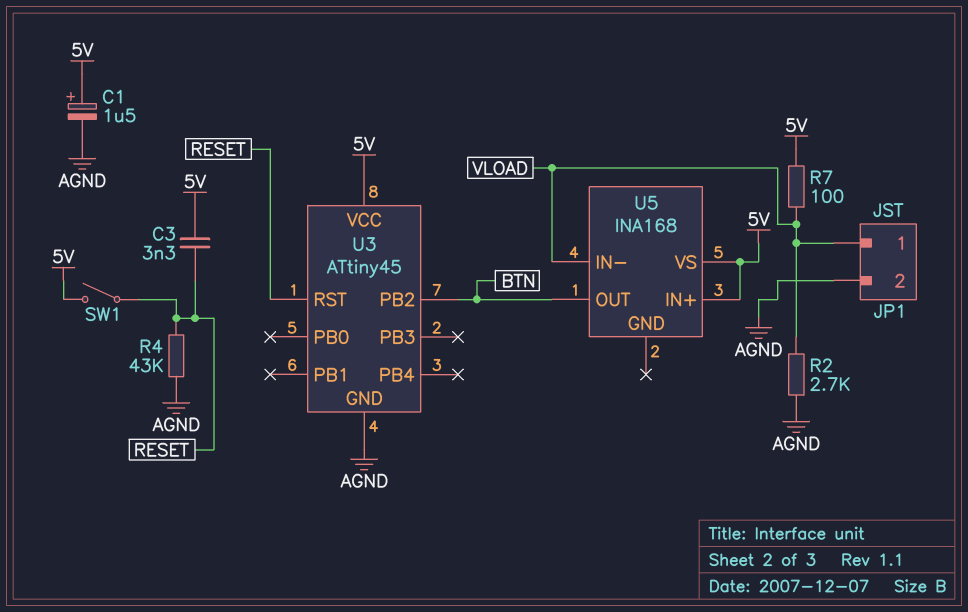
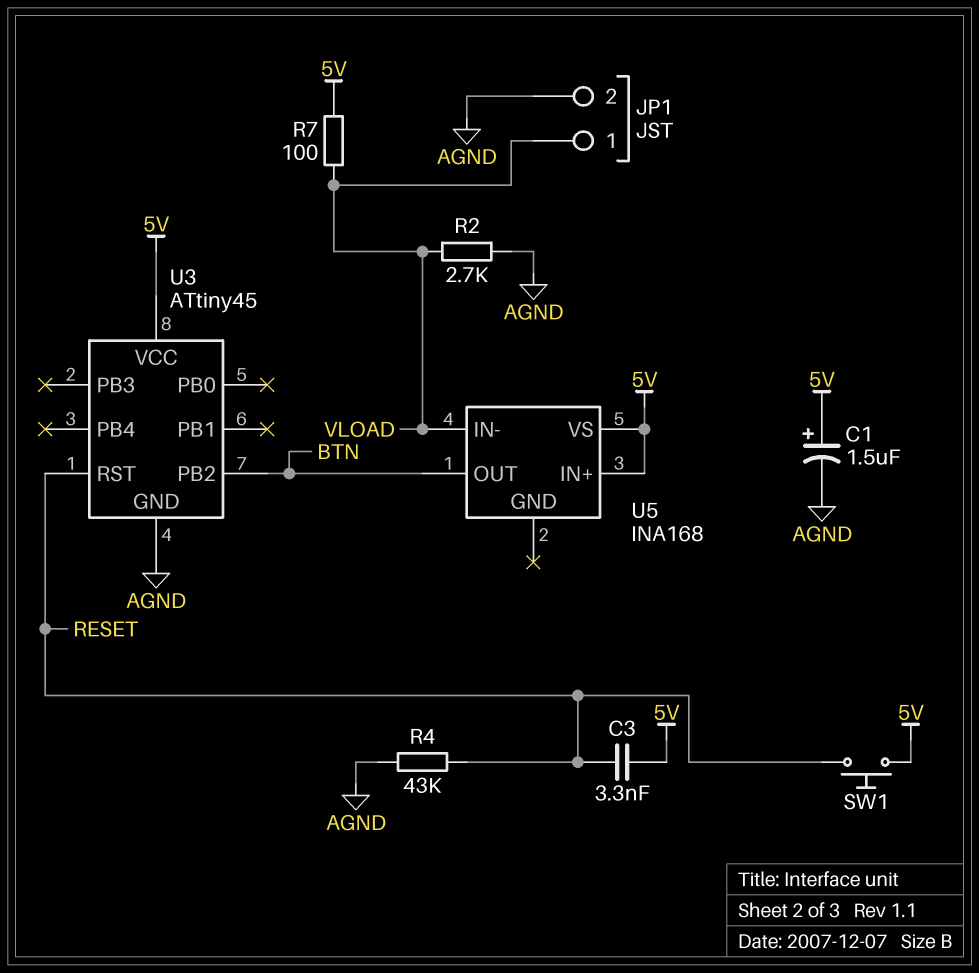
SW1: switch (5V, RESET) -> button (5V, RESET)

